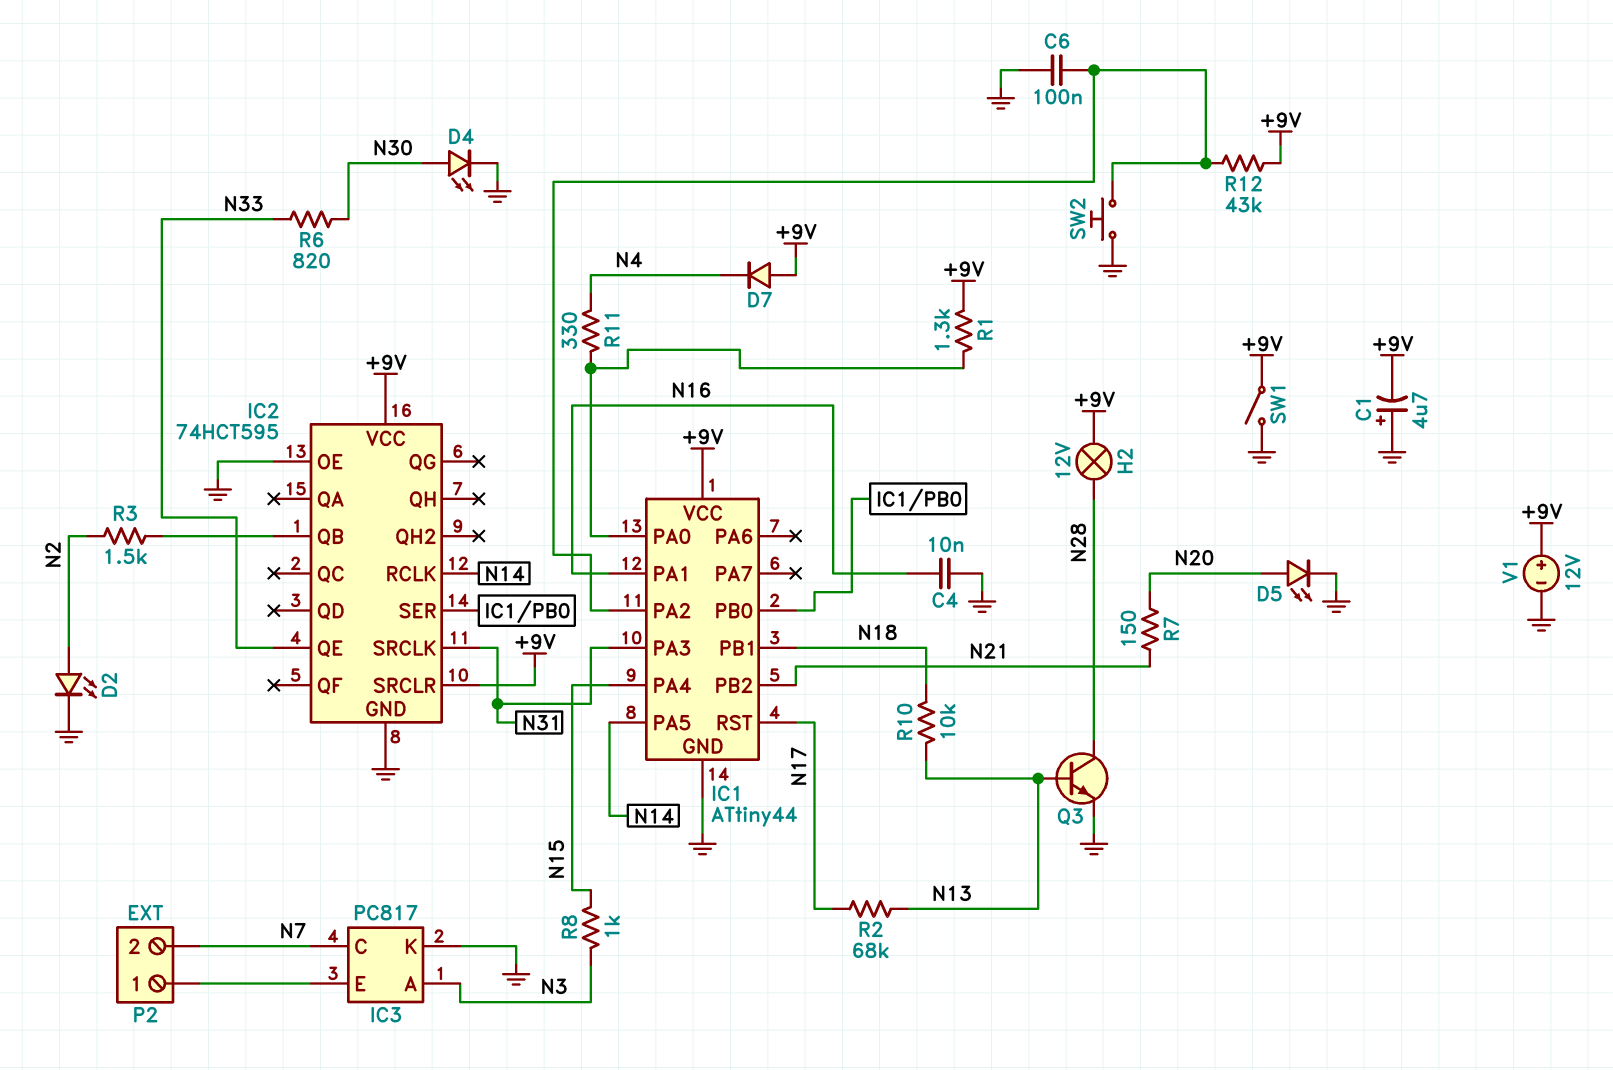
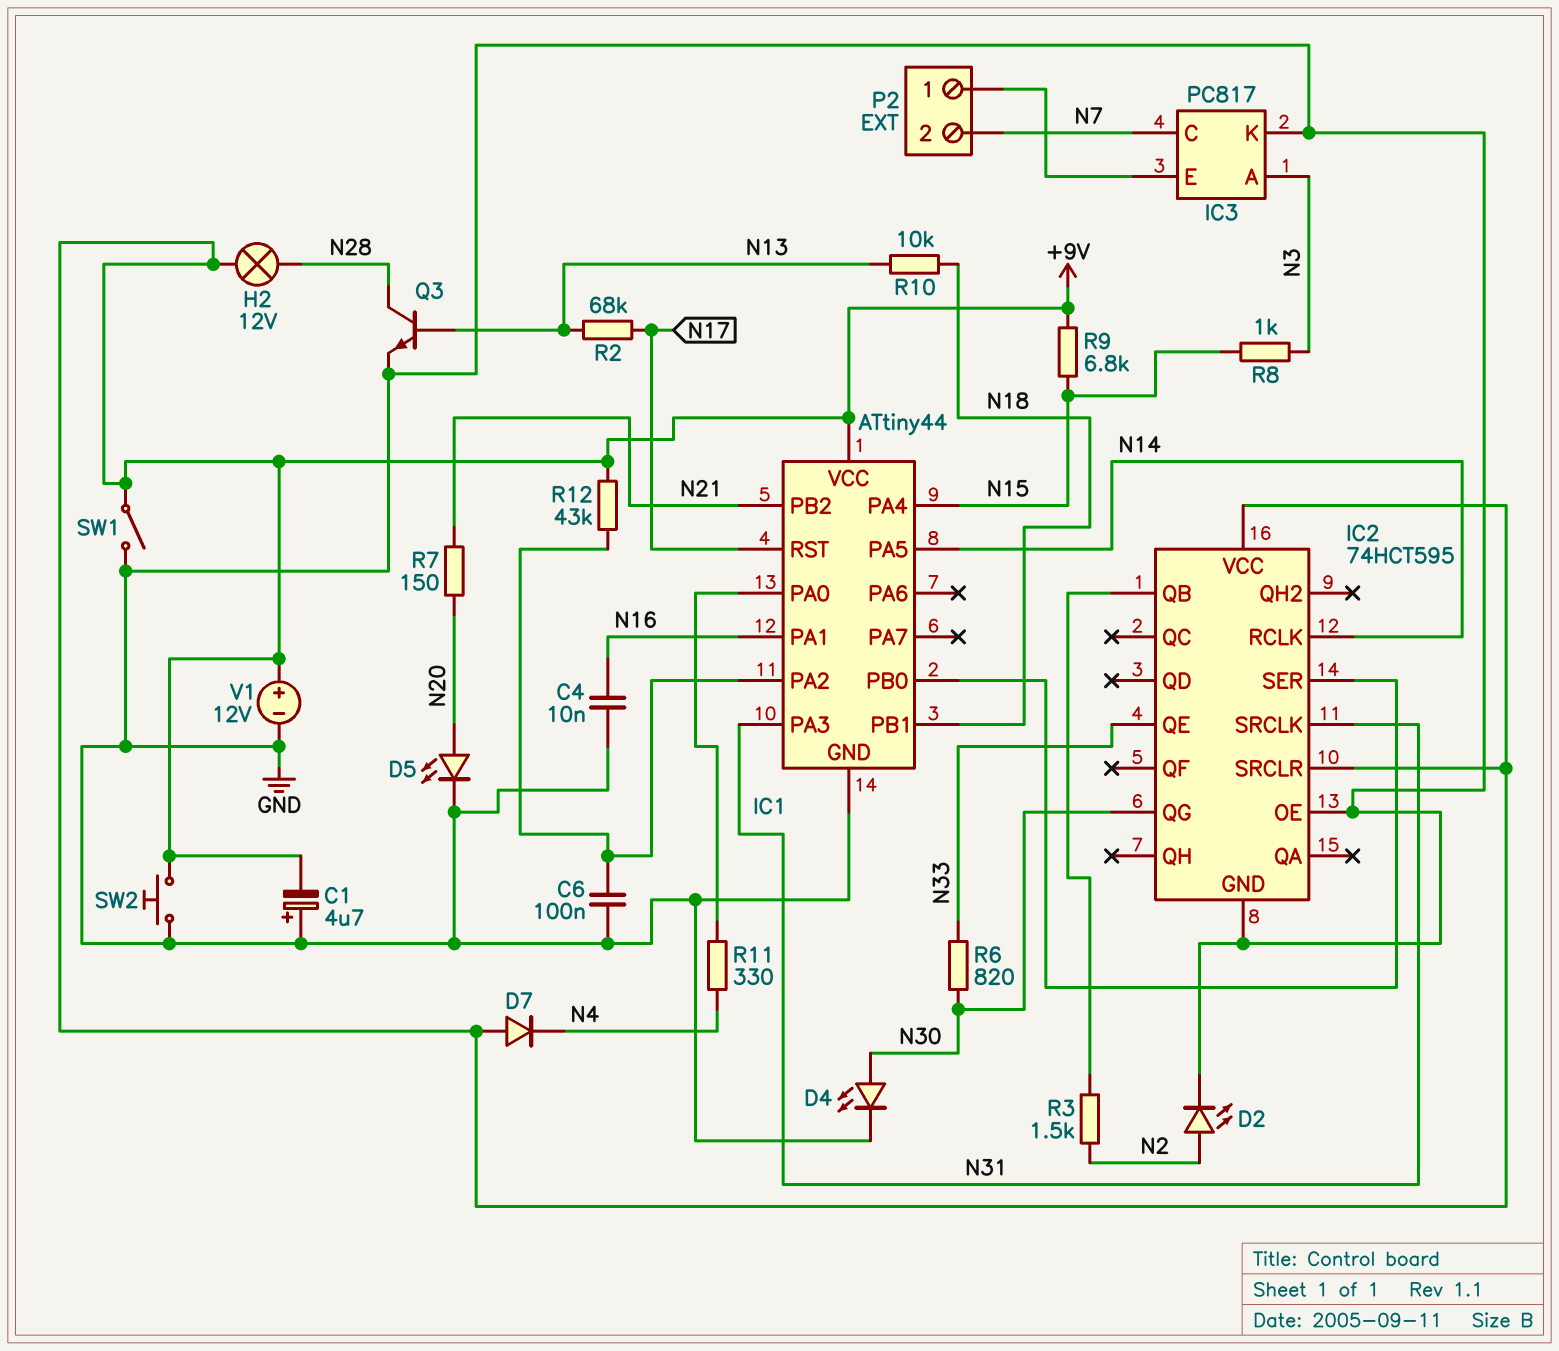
IC2 pin QG: none -> N30
R1: 1.3k (+9V, IC1/PA0) -> none
R9: none -> 6.8k (+9V, N15)
SW2: button (GND, IC1/PA2) -> button (+9V, GND)

